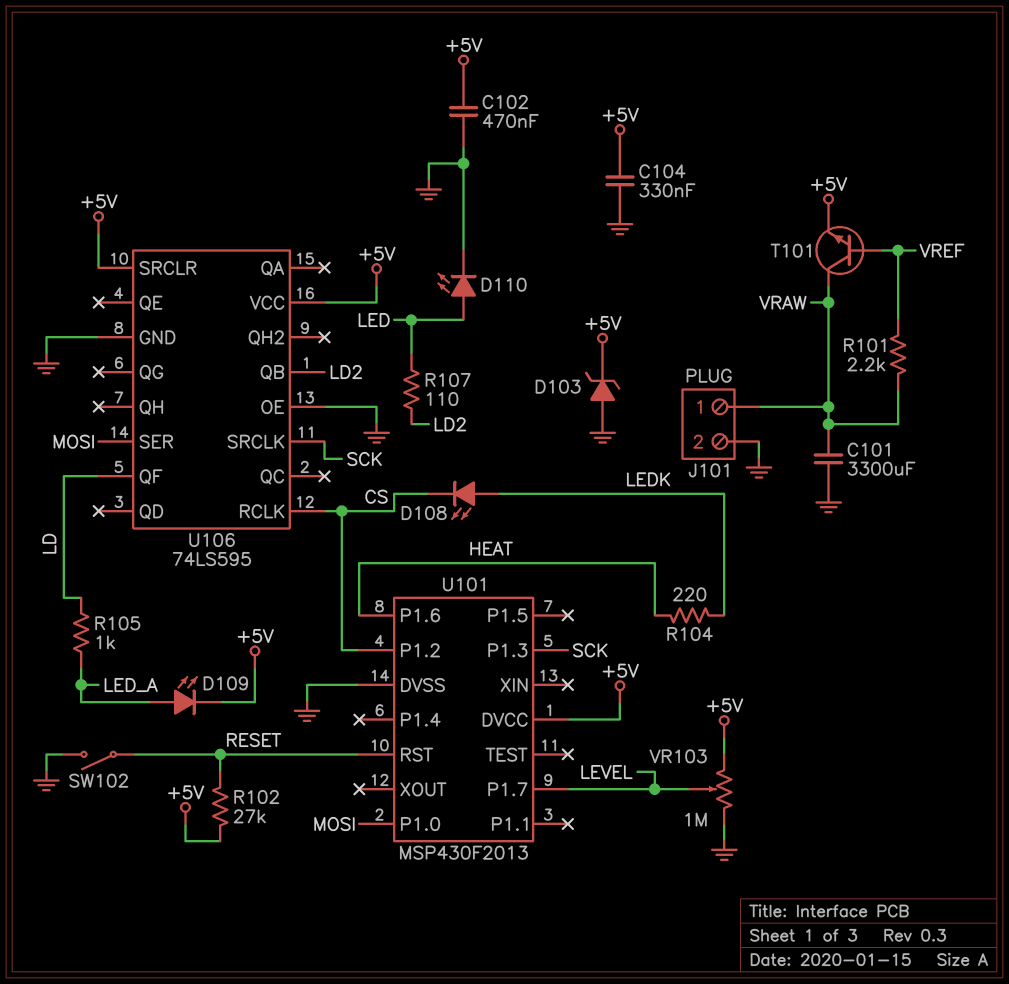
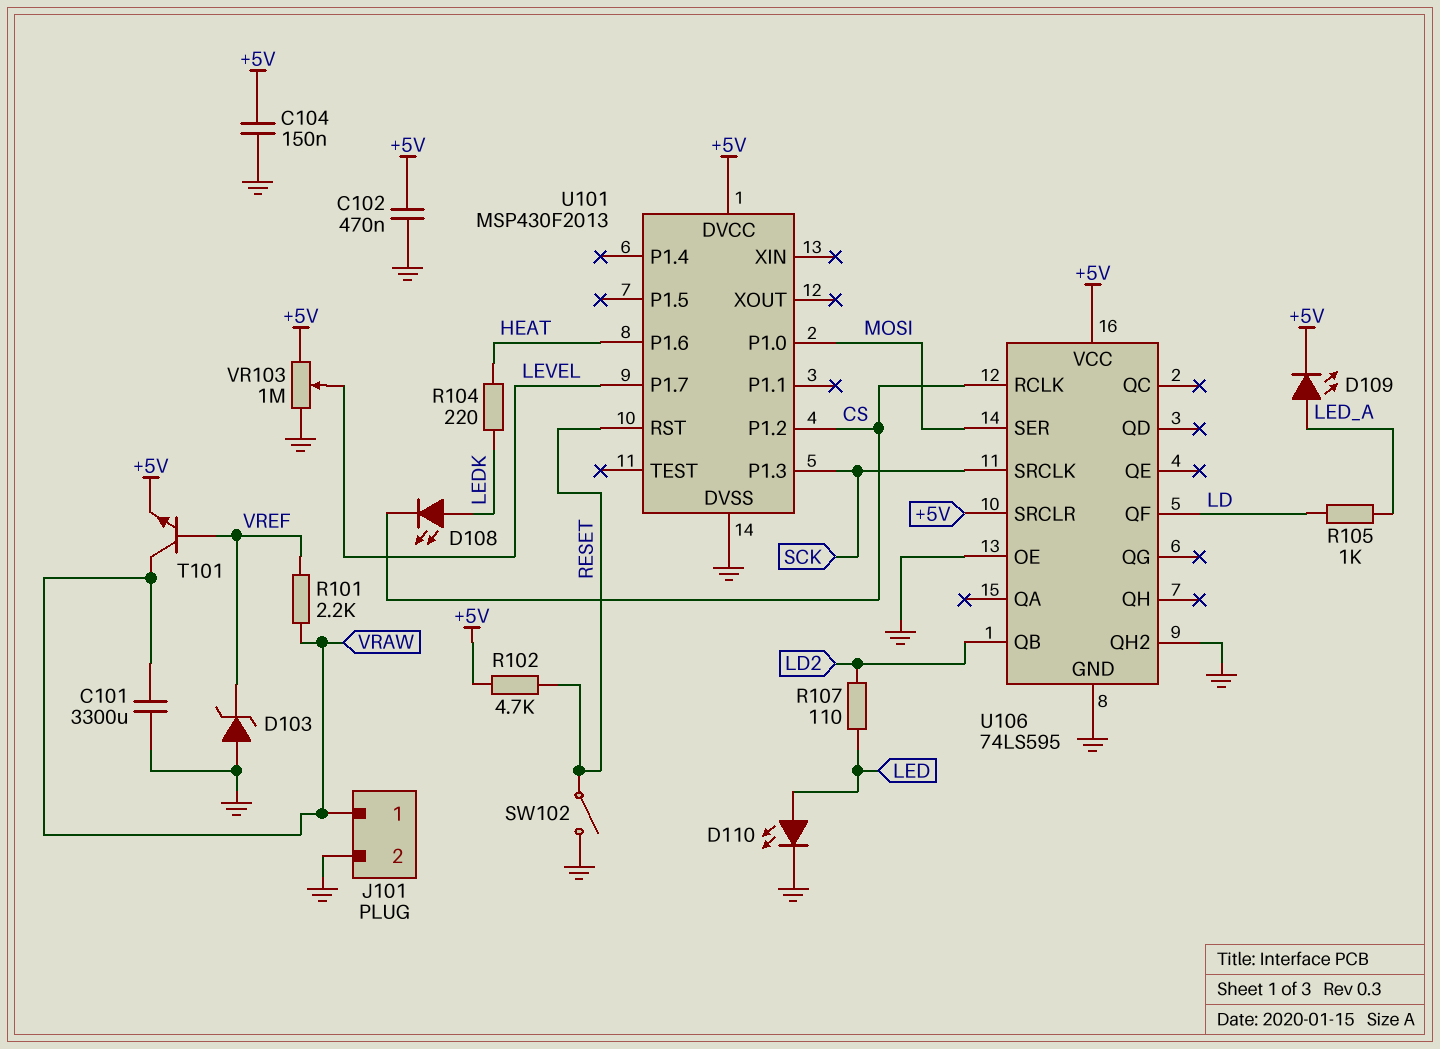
C104: 330nF (+5V, GND) -> 150nF (+5V, GND)
D103: zener (A GND, K +5V) -> zener (A GND, K VREF)
R102: 27k (+5V, RESET) -> 4.7k (+5V, RESET)
U106 pin QH2: none -> GND

